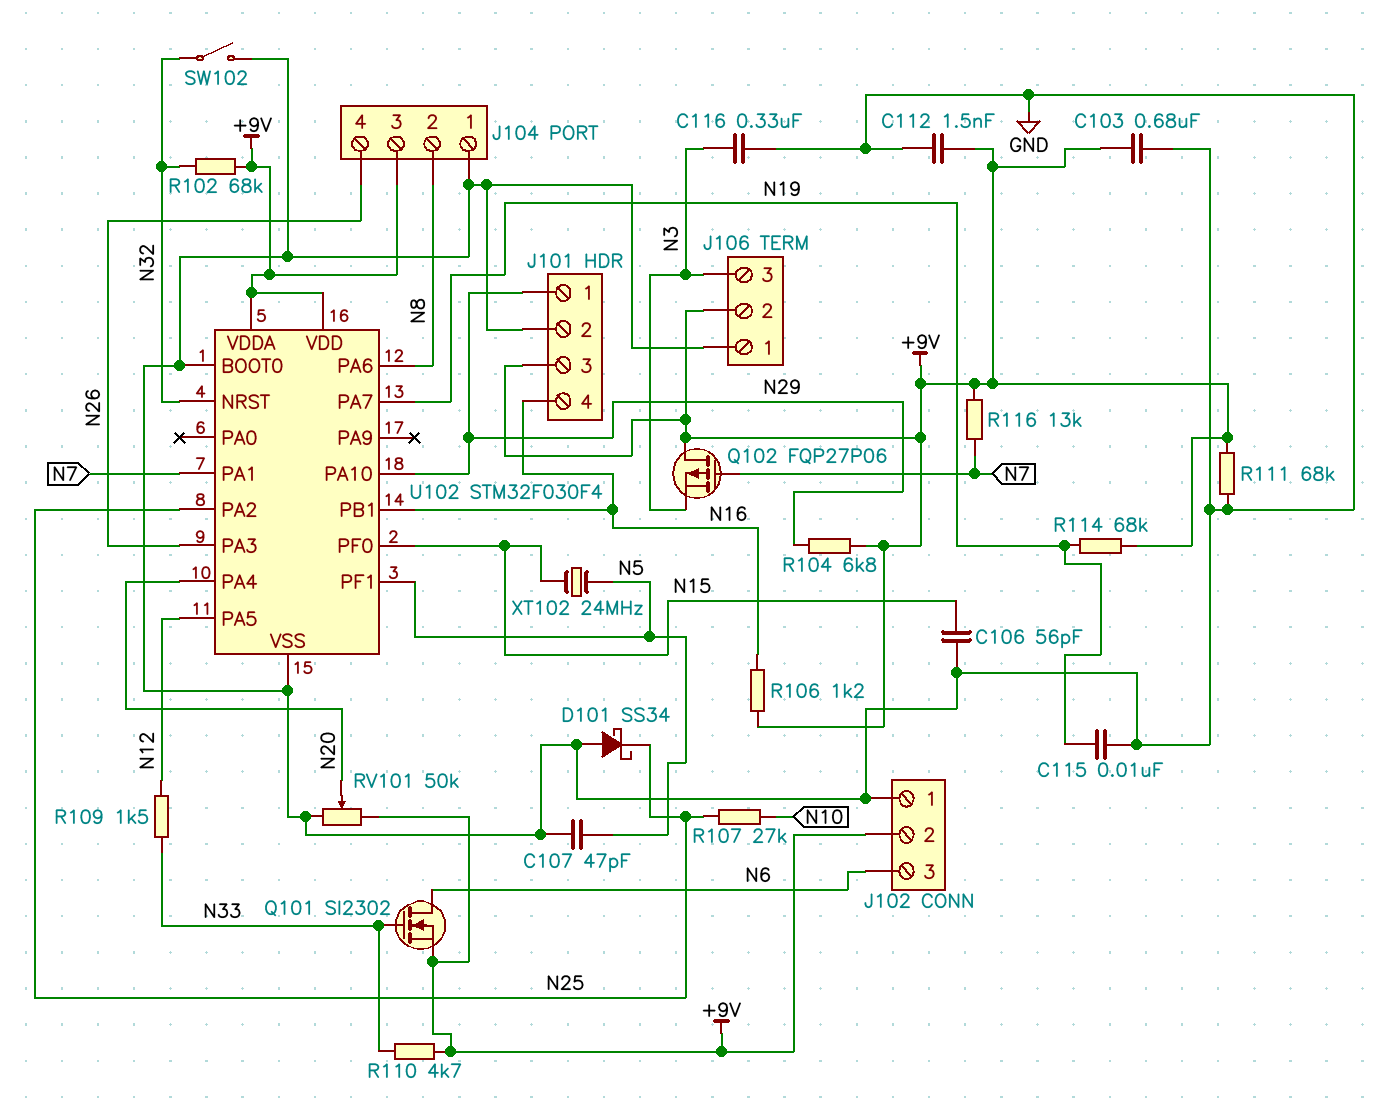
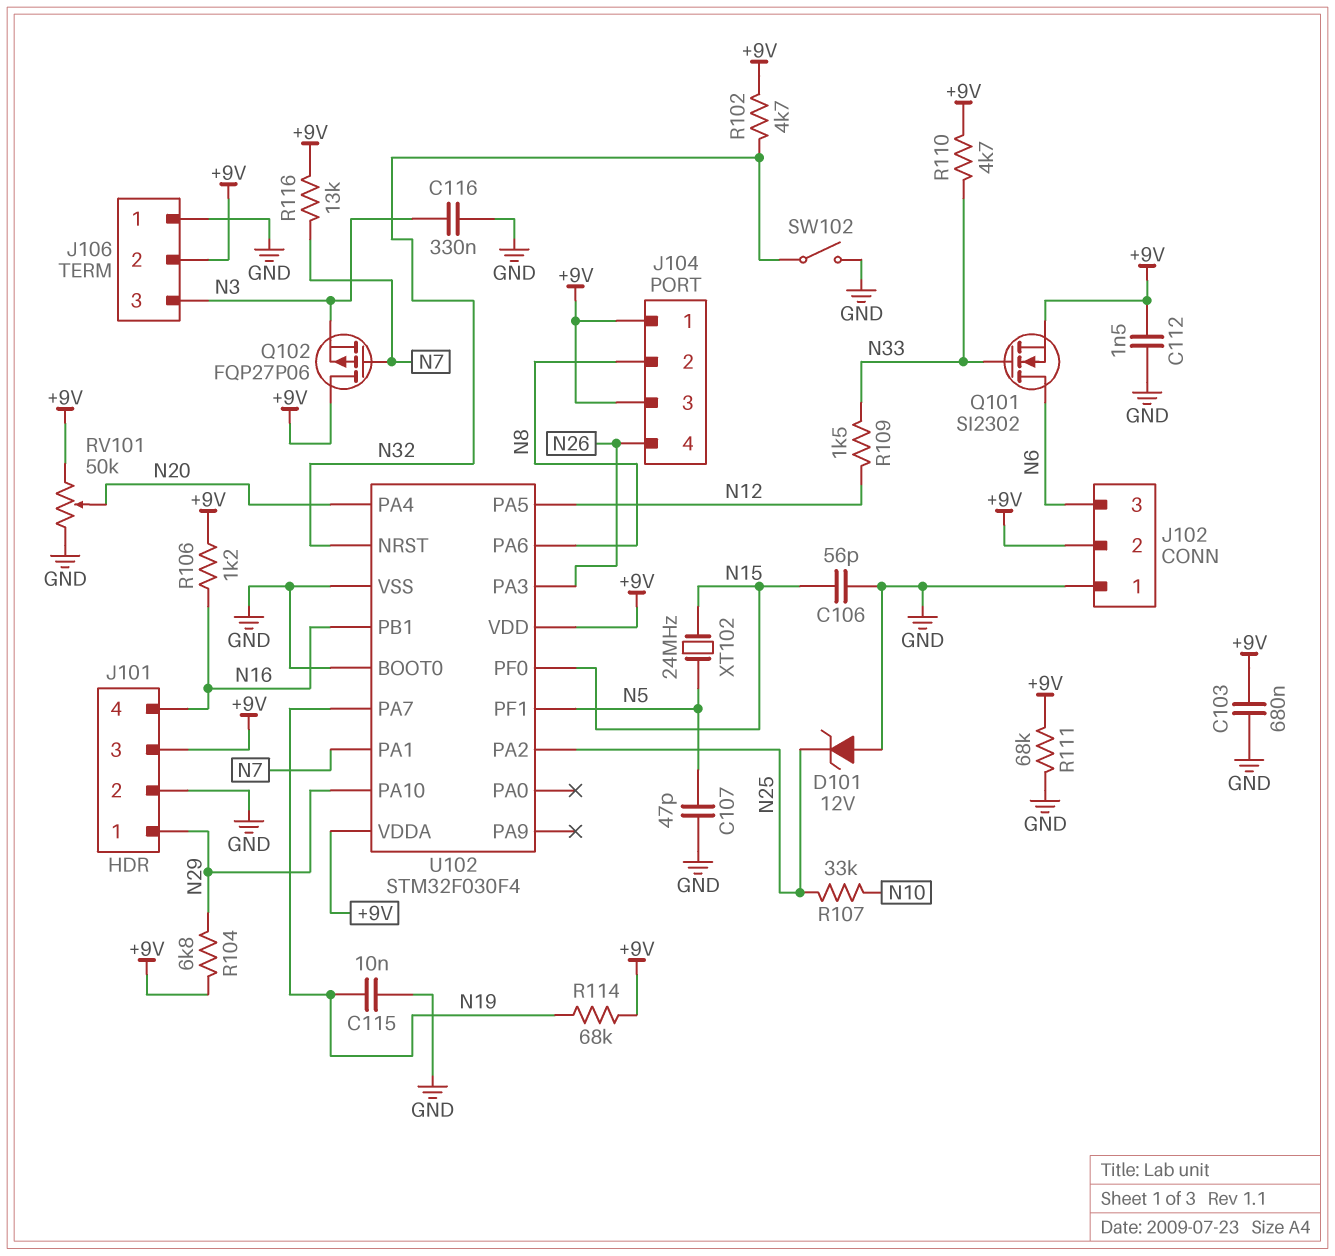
D101: schottky SS34 (A GND, K N25) -> zener 12V (A GND, K N25)
J104 pin 1: GND -> +9V
R102: 68k (+9V, N32) -> 4.7k (+9V, N32)
R107: 27k (N10, N25) -> 33k (N10, N25)

